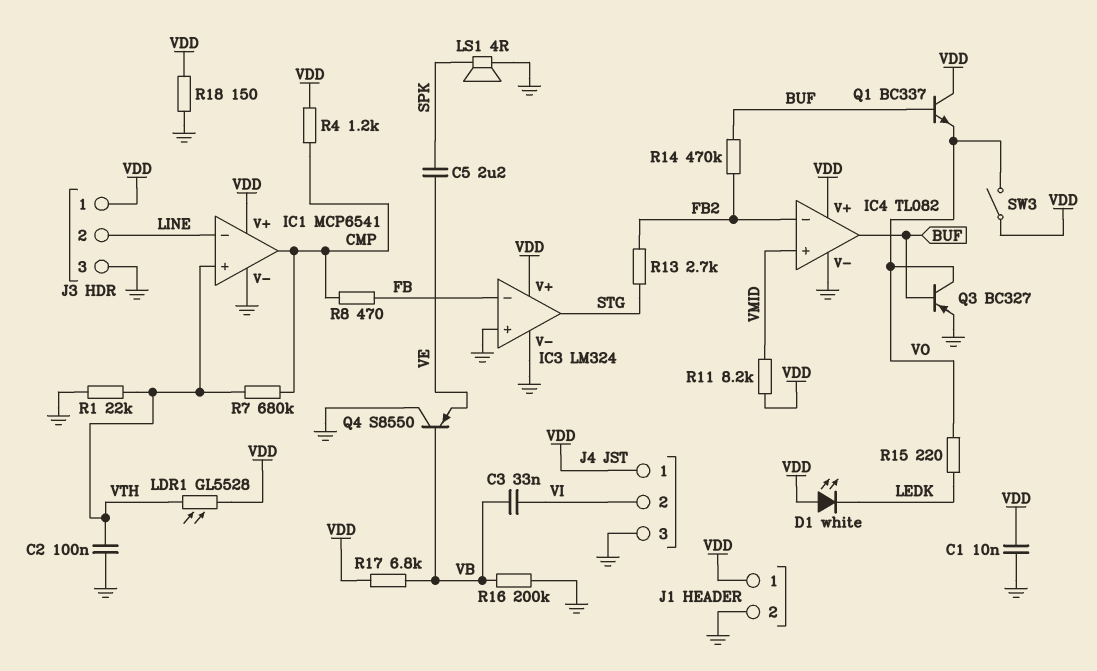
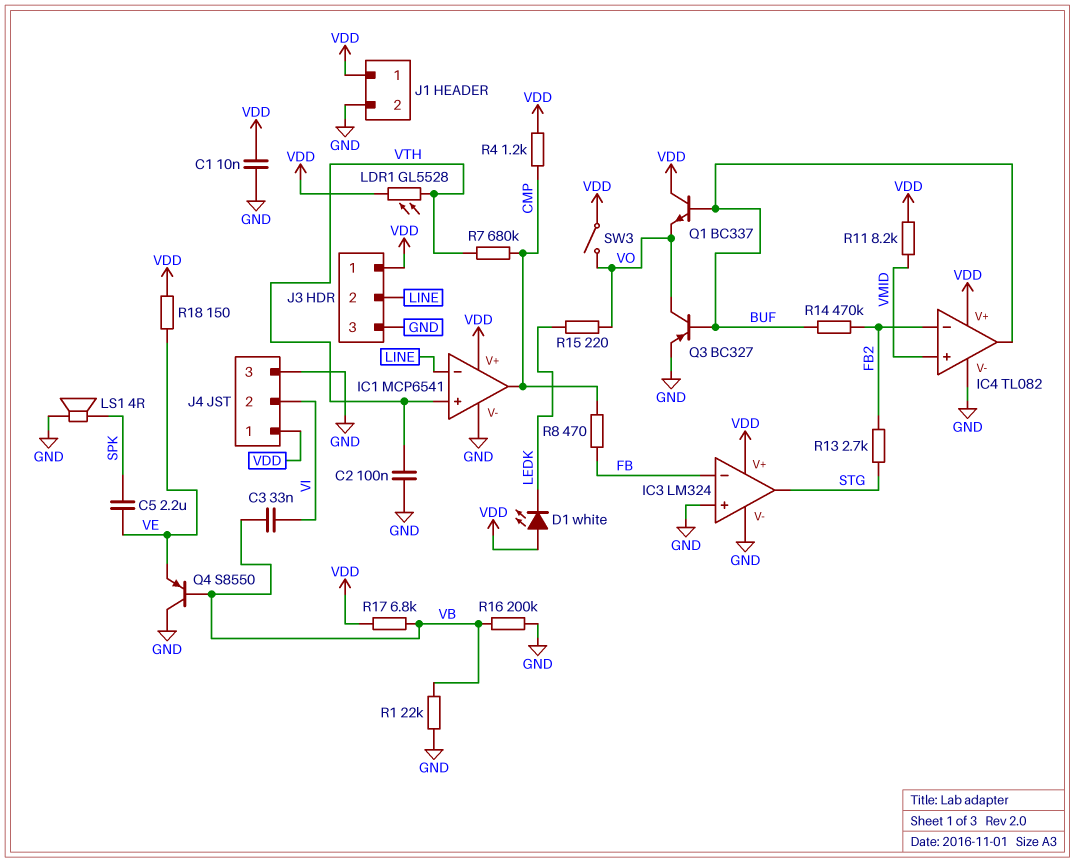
R1: 22k (GND, VTH) -> 22k (GND, VB)
R18: 150 (GND, VDD) -> 150 (VDD, VE)

